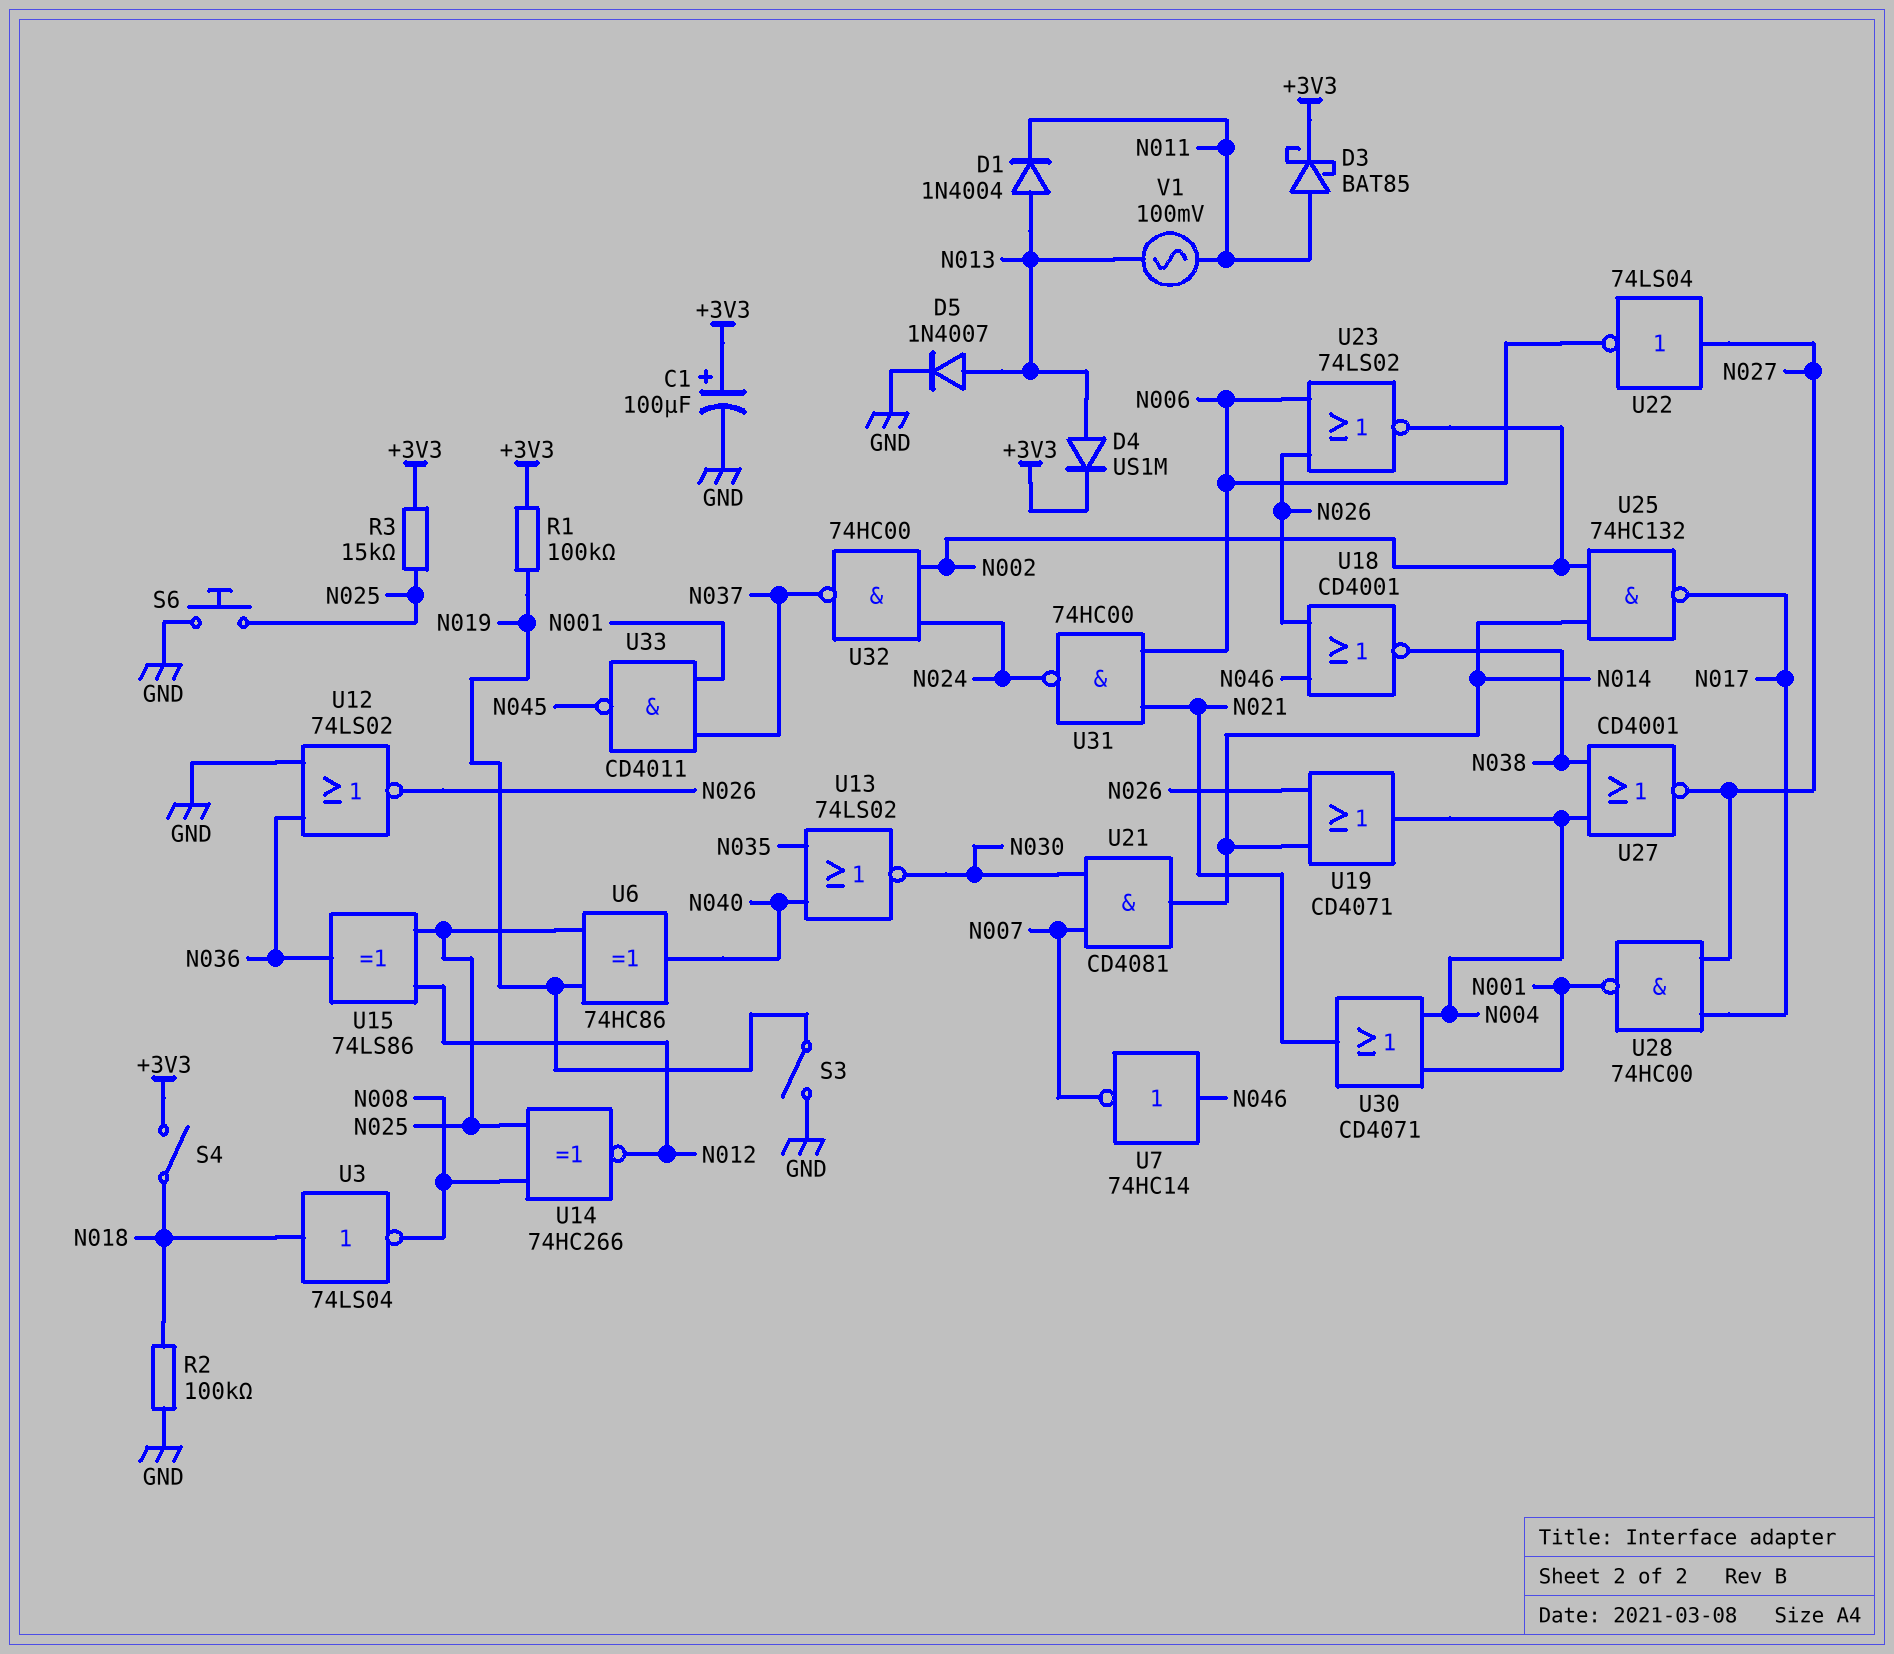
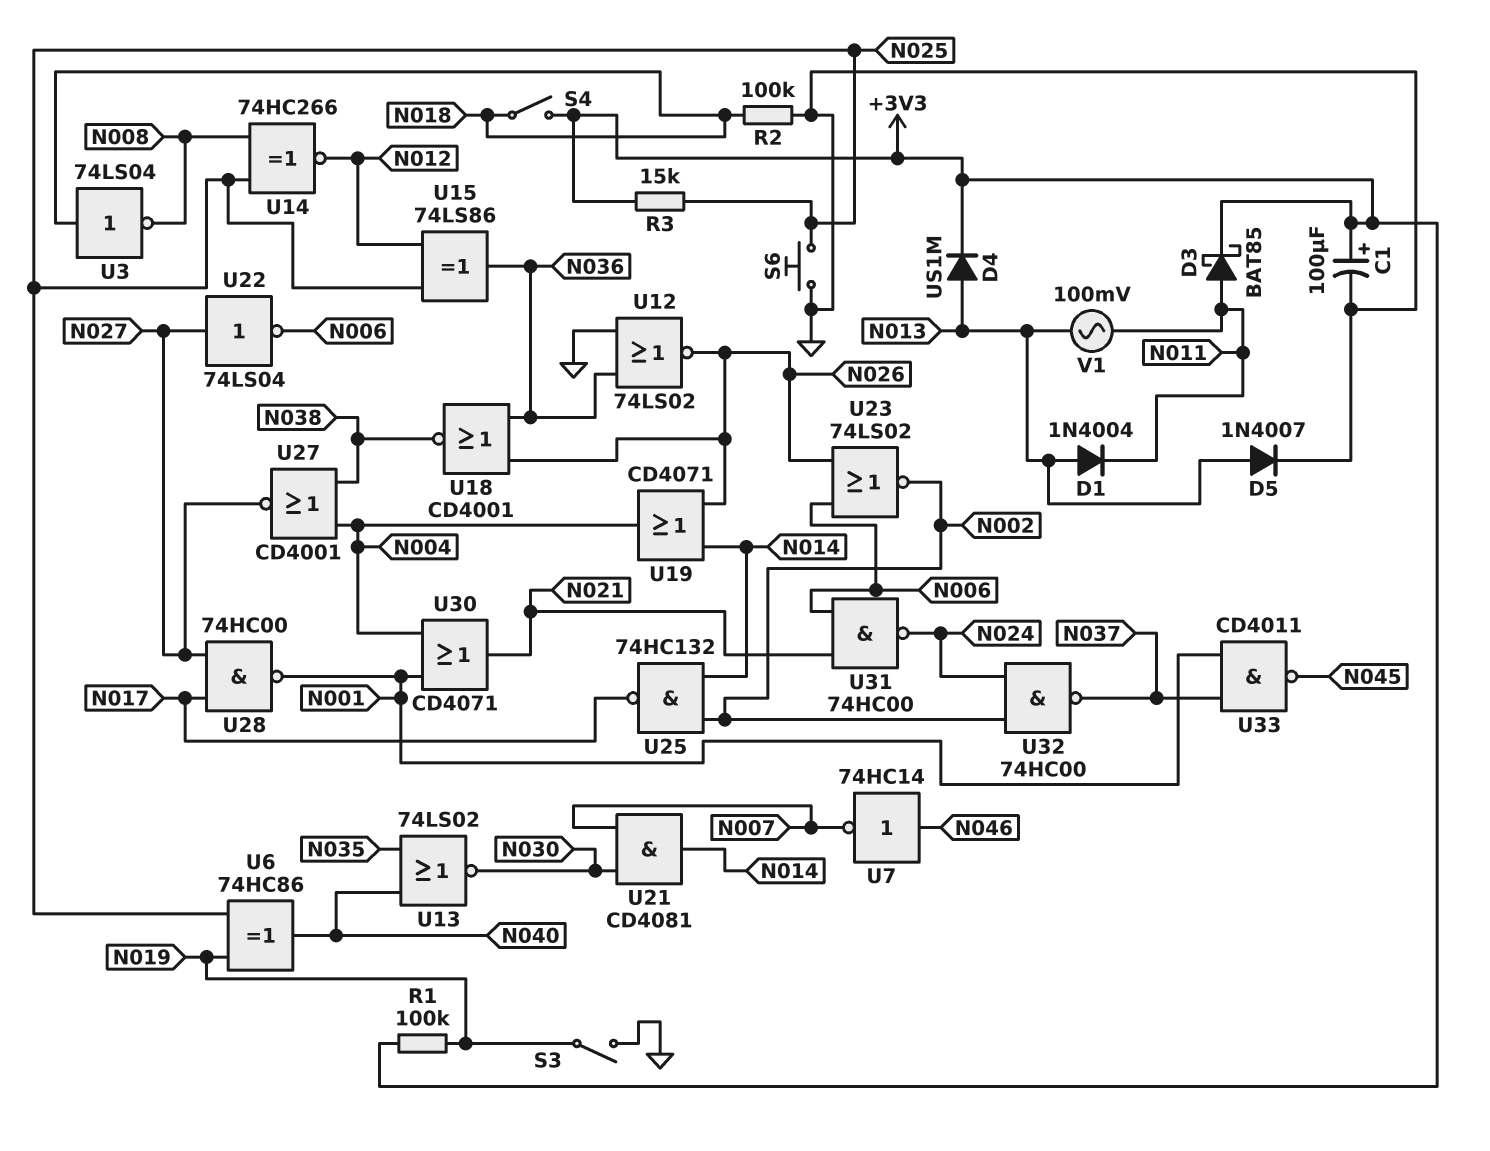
U18: NOR CD4001 (in N026, in N046, out N038) -> NOR CD4001 (in N026, in N036, out N038)

